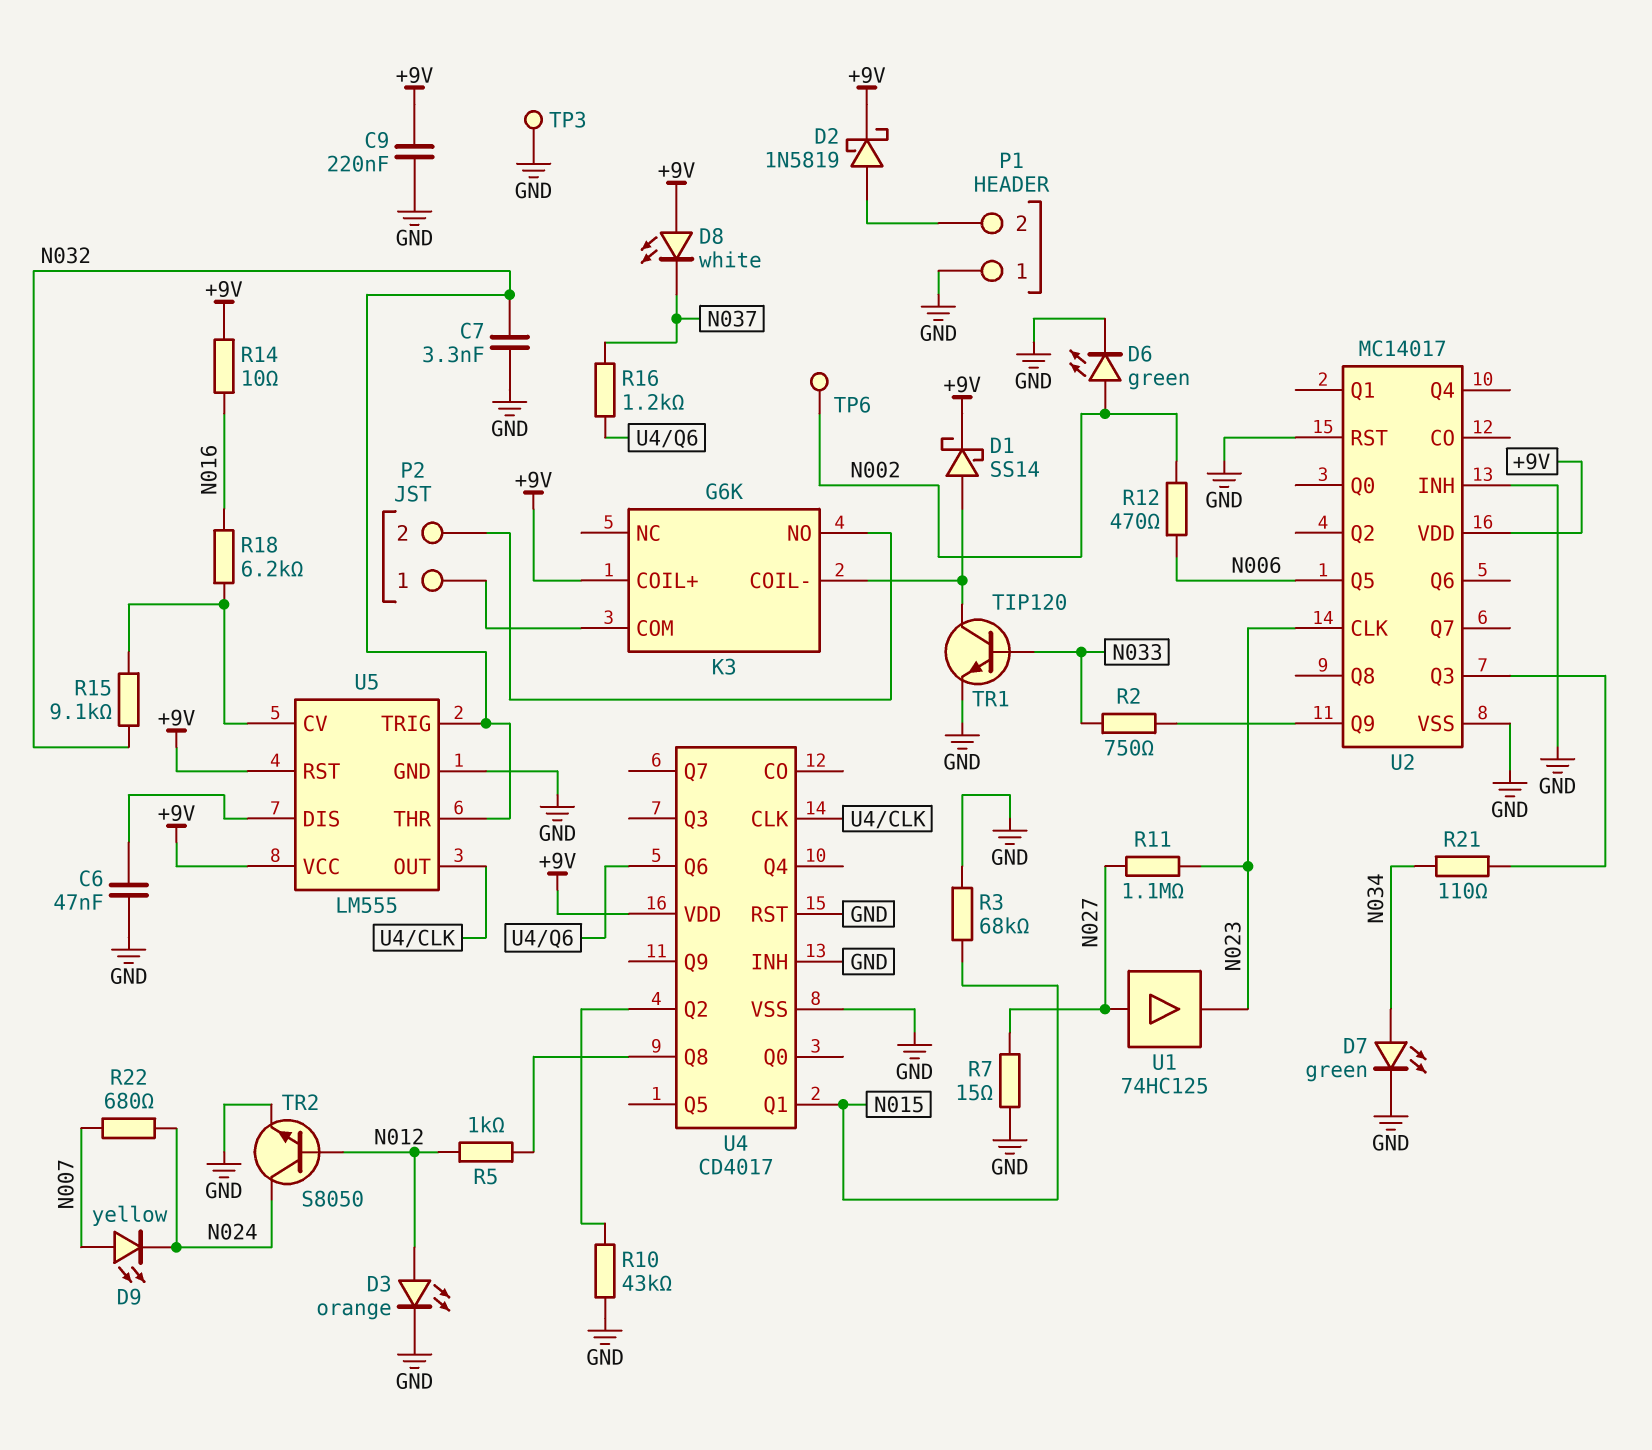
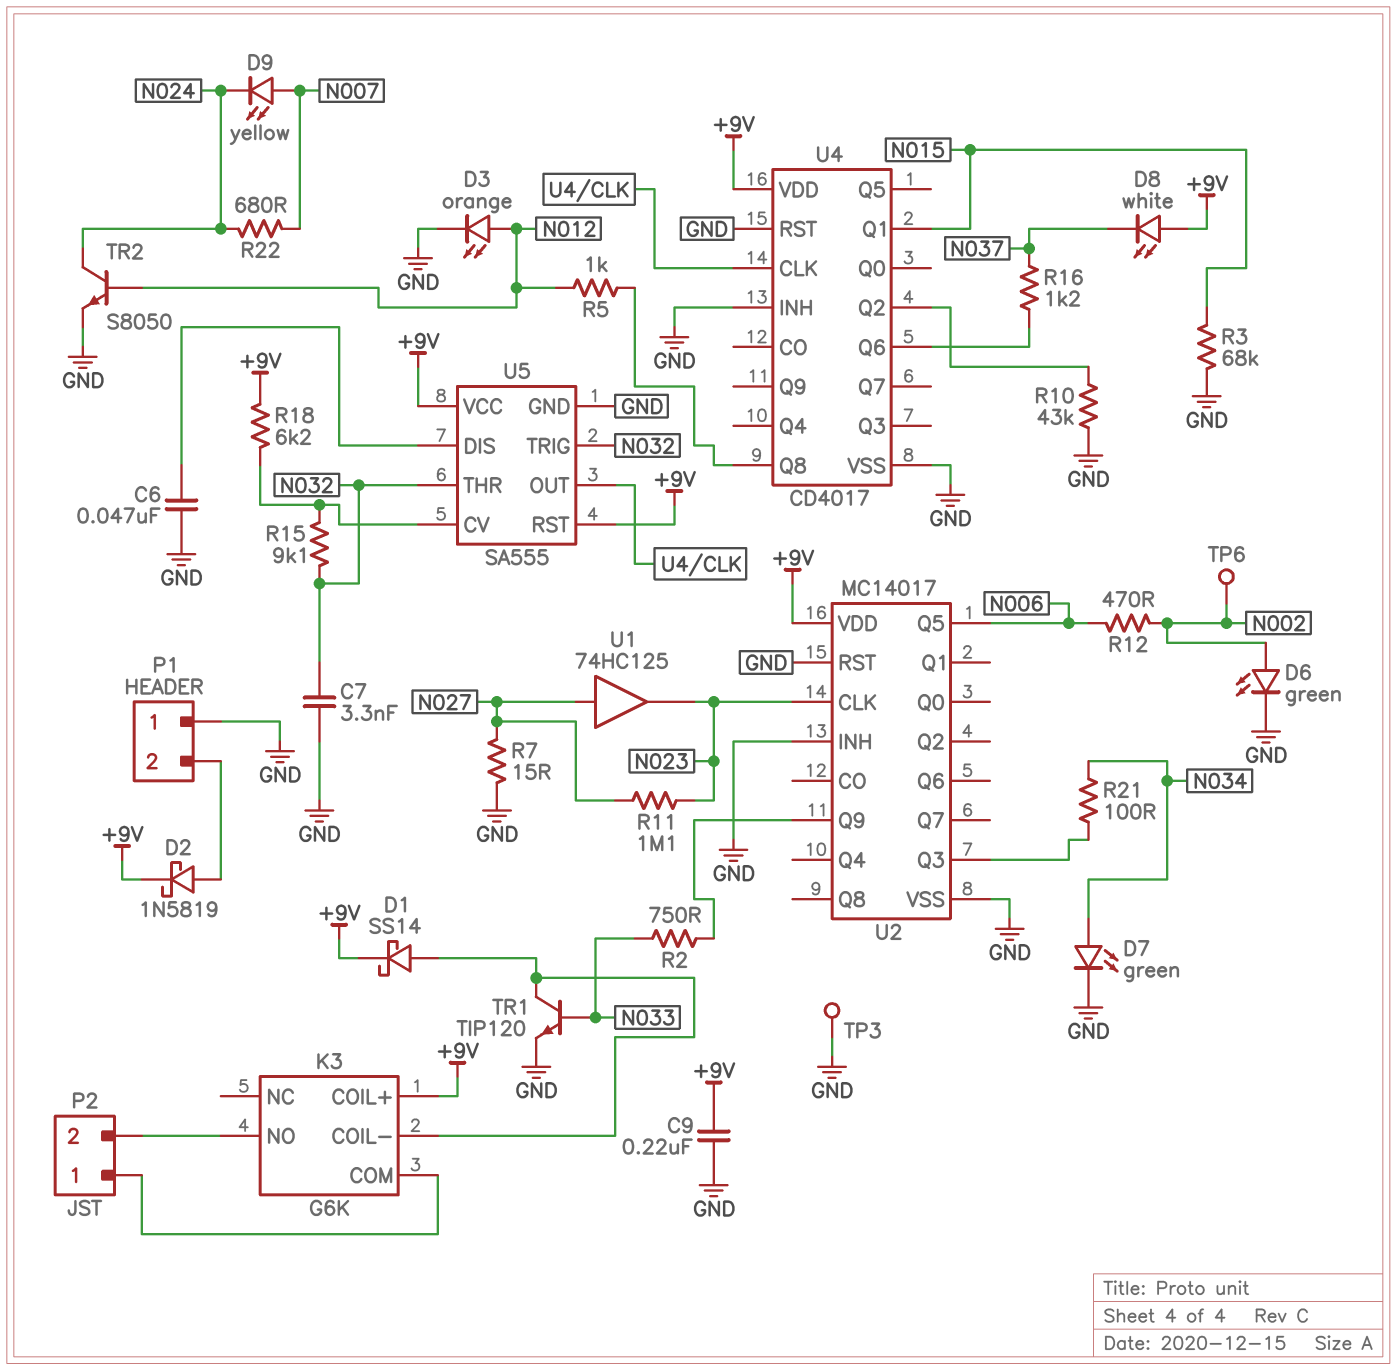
R14: 10 (+9V, N016) -> none
R18: 6.2k (N016, U5/CV) -> 6.2k (+9V, U5/CV)
R21: 110 (N034, U2/Q3) -> 100 (N034, U2/Q3)
U5: LM555 -> SA555

